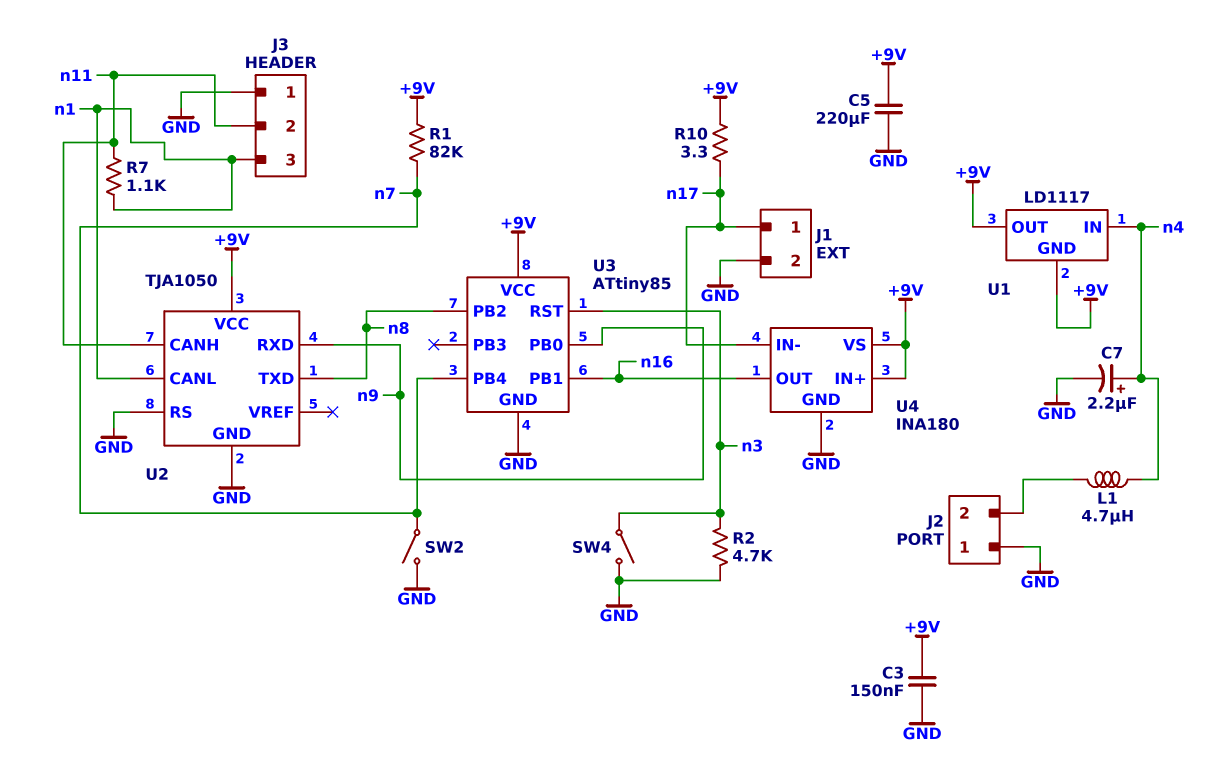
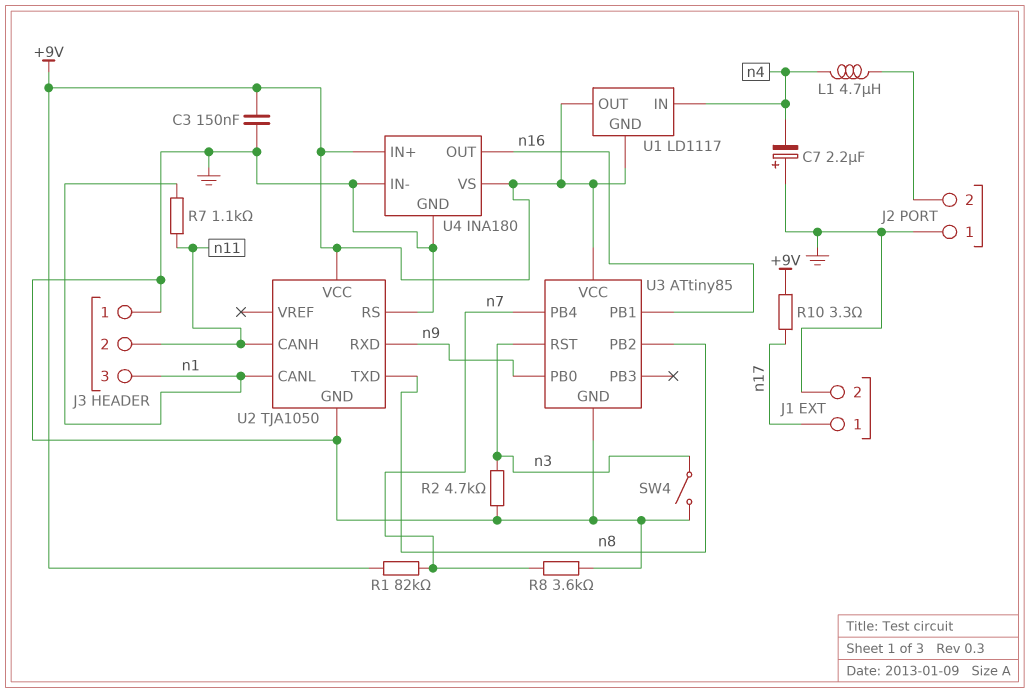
C5: 220uF (+9V, GND) -> none
C7: 2.2uF (plus n4, minus GND) -> 2.2uF (plus GND, minus n4)
R8: none -> 3.6k (GND, n7)
SW2: switch (GND, n7) -> none
U4 pin IN-: n17 -> GND

